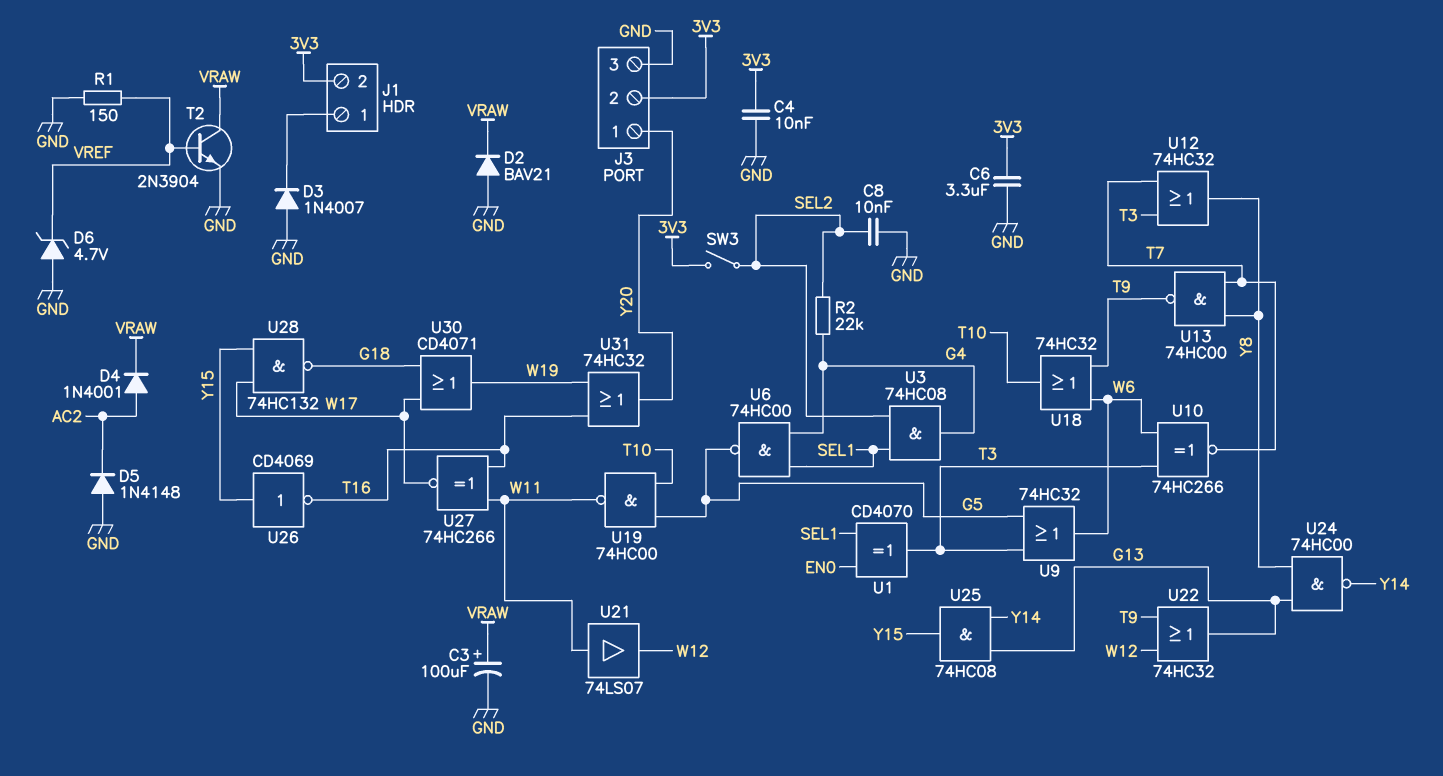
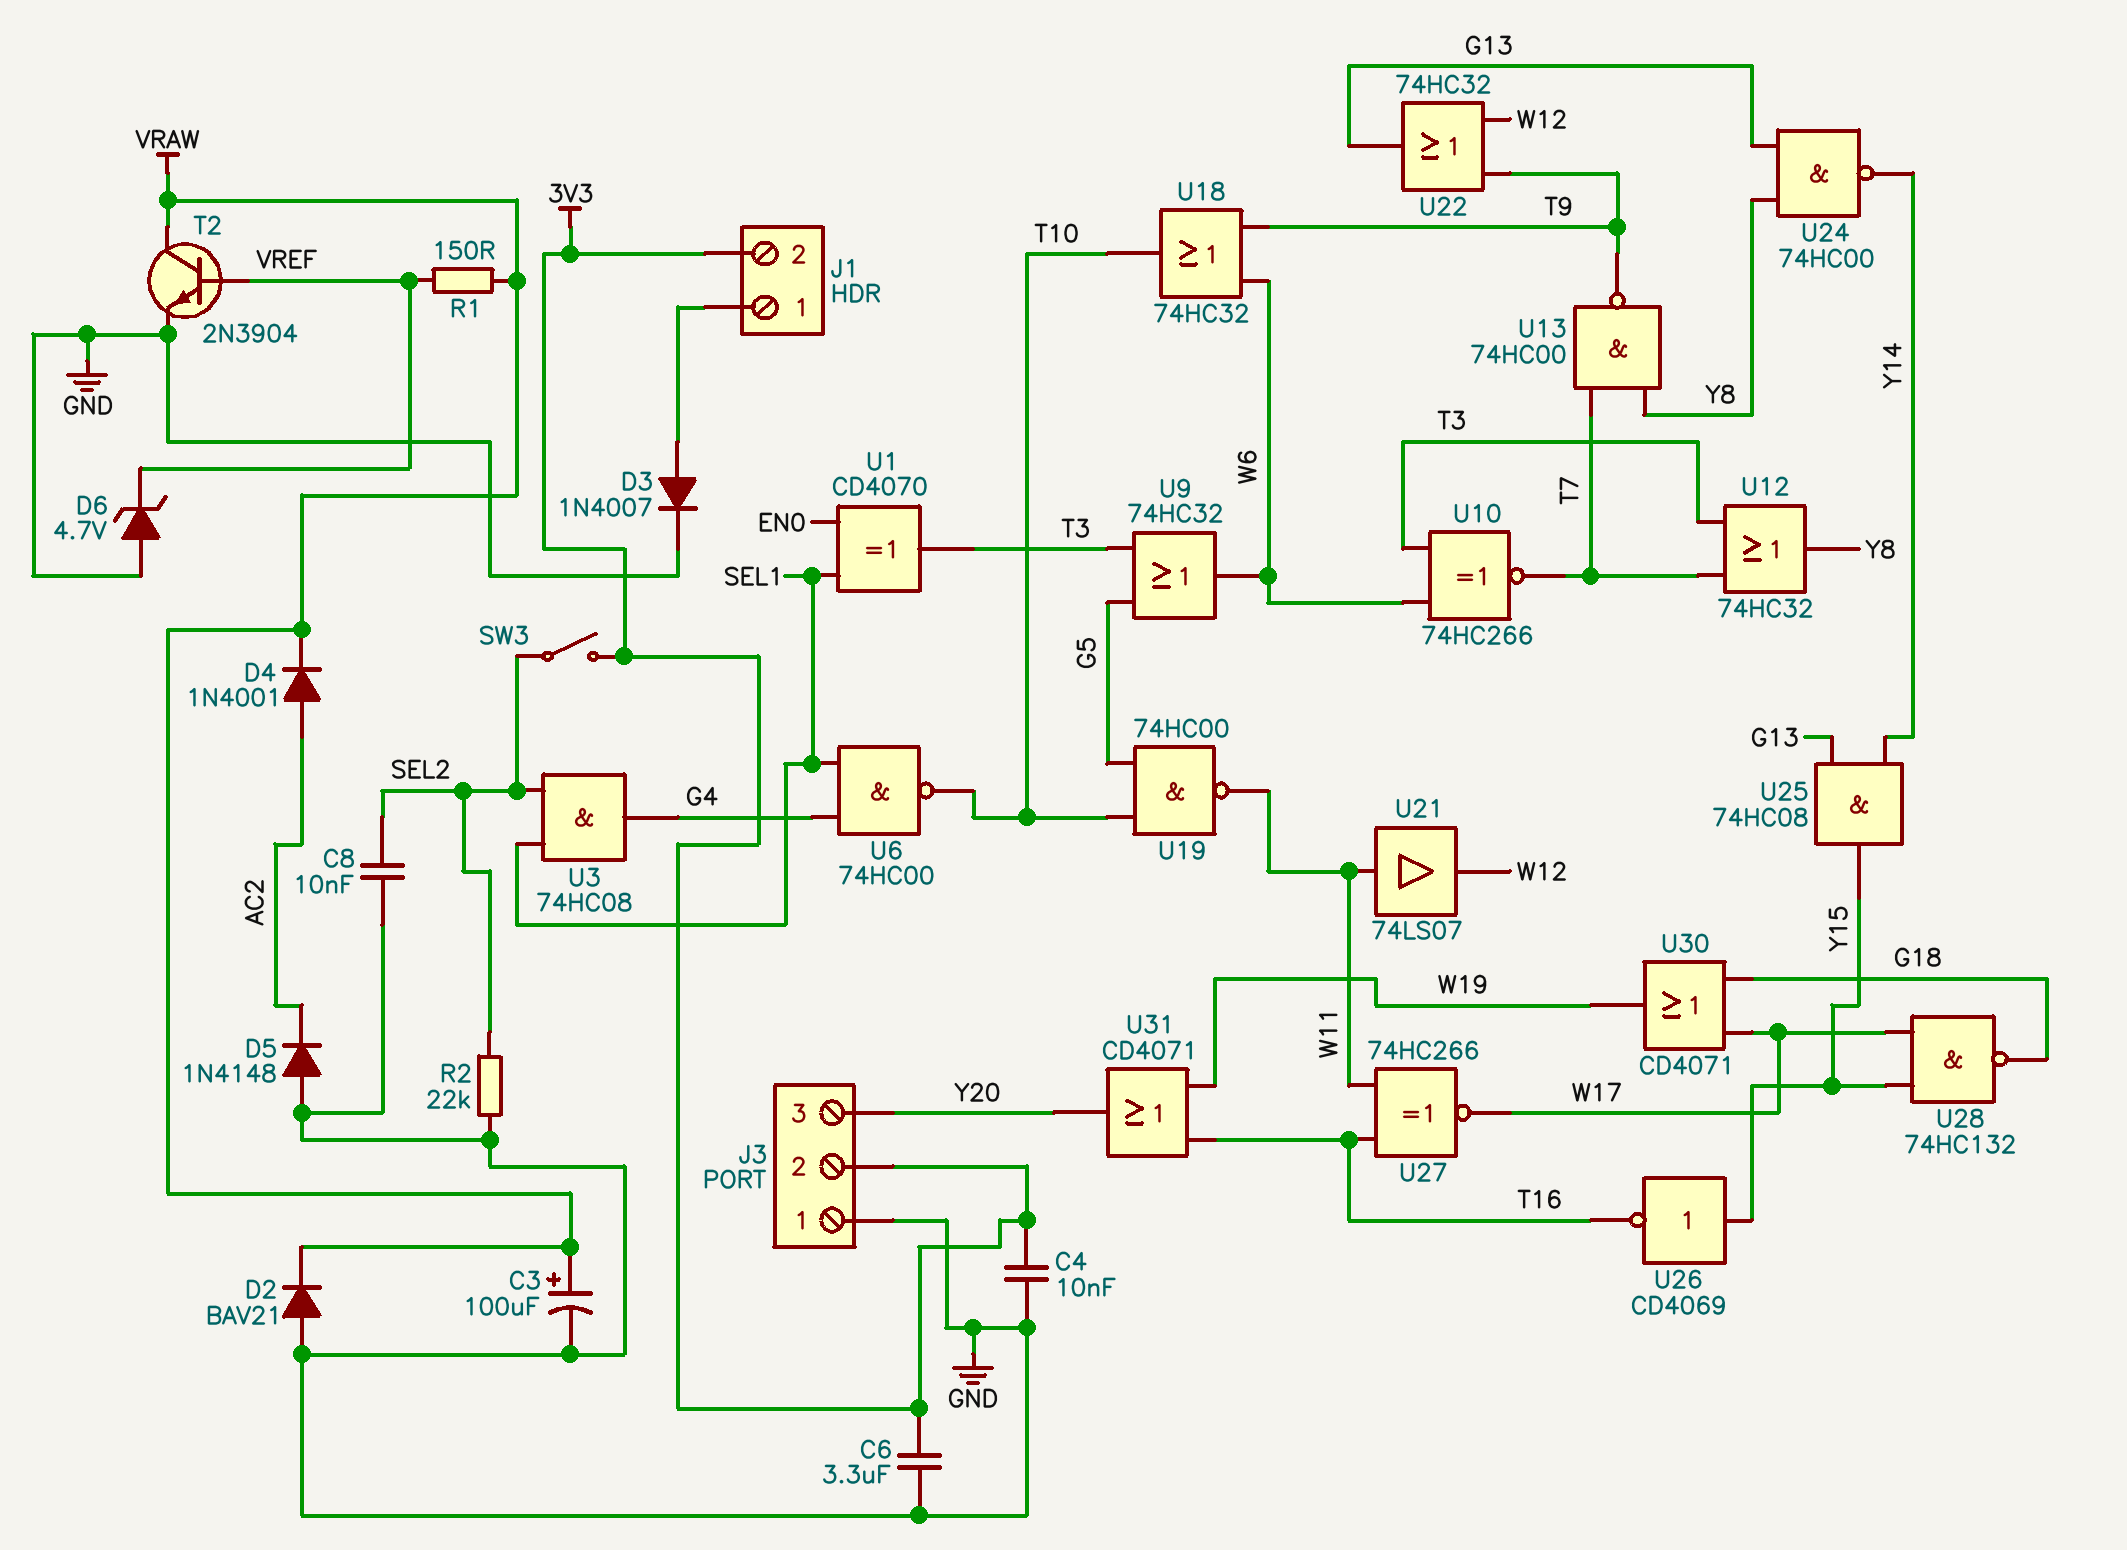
D3: diode 1N4007 (A GND, K J1/1) -> diode 1N4007 (A J1/1, K GND)
J3 pin 1: Y20 -> GND
J3 pin 3: GND -> Y20
R1: 150 (GND, VREF) -> 150 (VRAW, VREF)
R2: 22k (G4, SEL2) -> 22k (GND, SEL2)
U6: NAND 74HC00 (in G4, in SEL1, out G5) -> NAND 74HC00 (in G4, in SEL1, out T10)
U31: OR 74HC32 (in T16, in W19, out Y20) -> OR CD4071 (in T16, in W19, out Y20)

